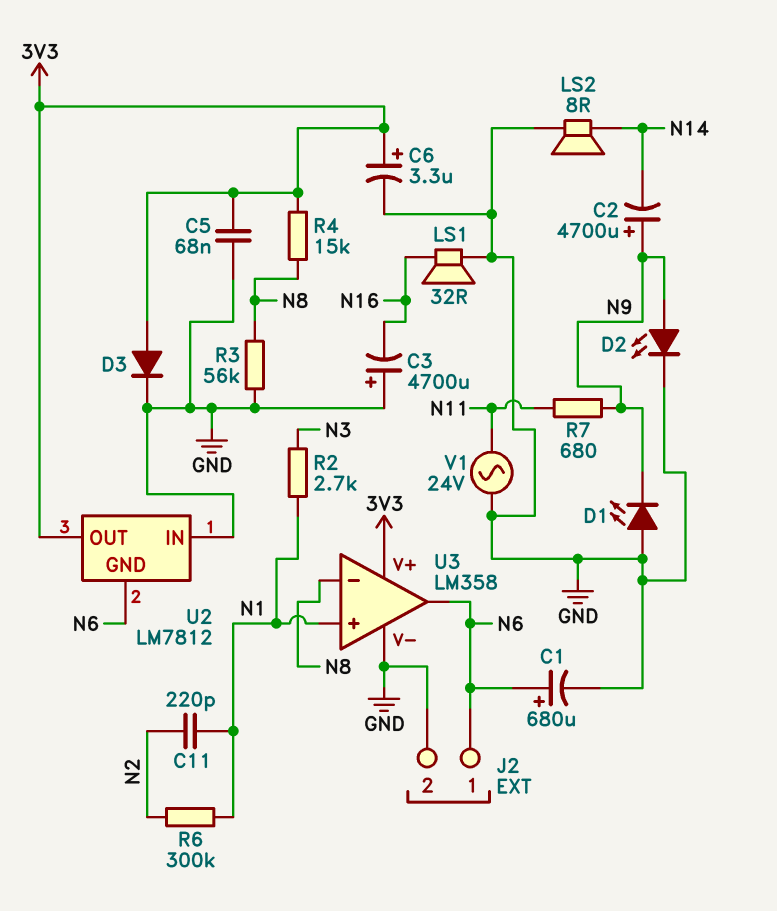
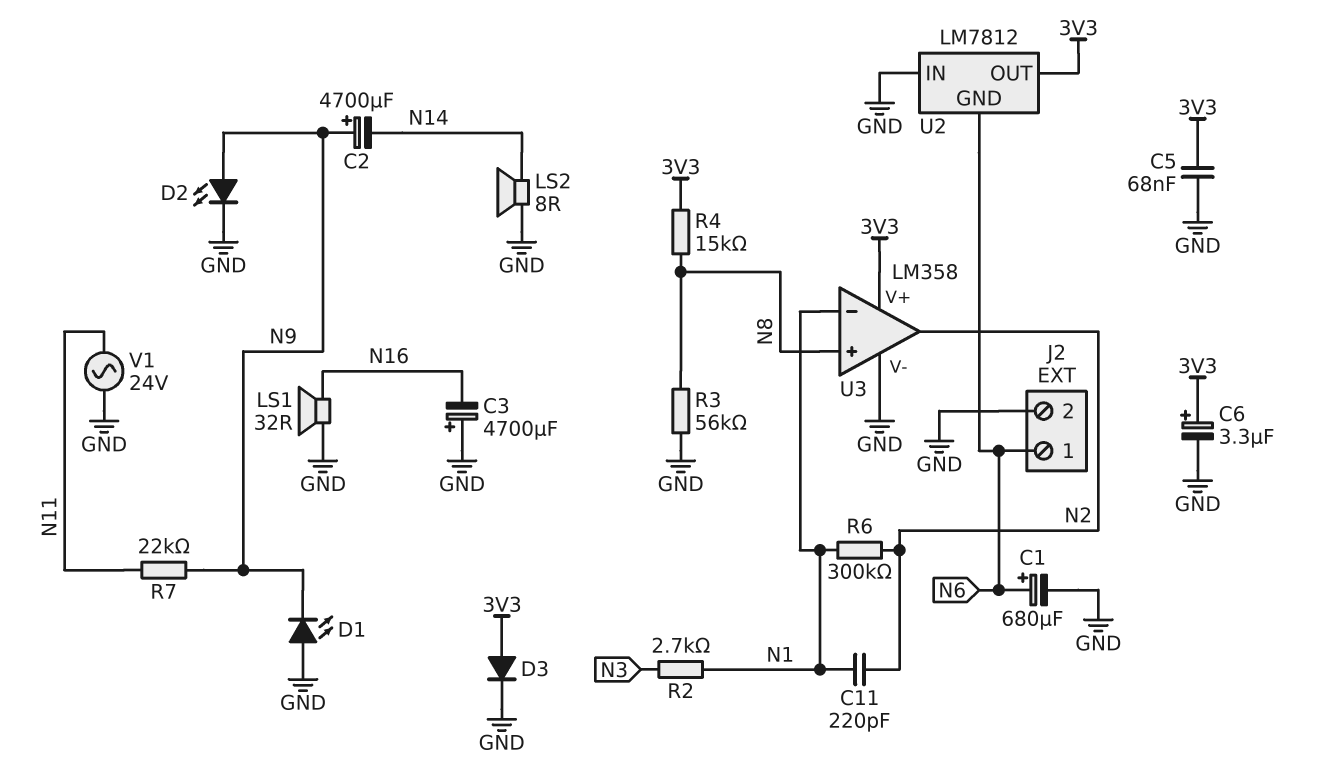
R7: 680 (N9, N11) -> 22k (N9, N11)
U3 pin in+: N1 -> N8
U3 pin in-: N8 -> N1
U3 pin out: N6 -> N2

